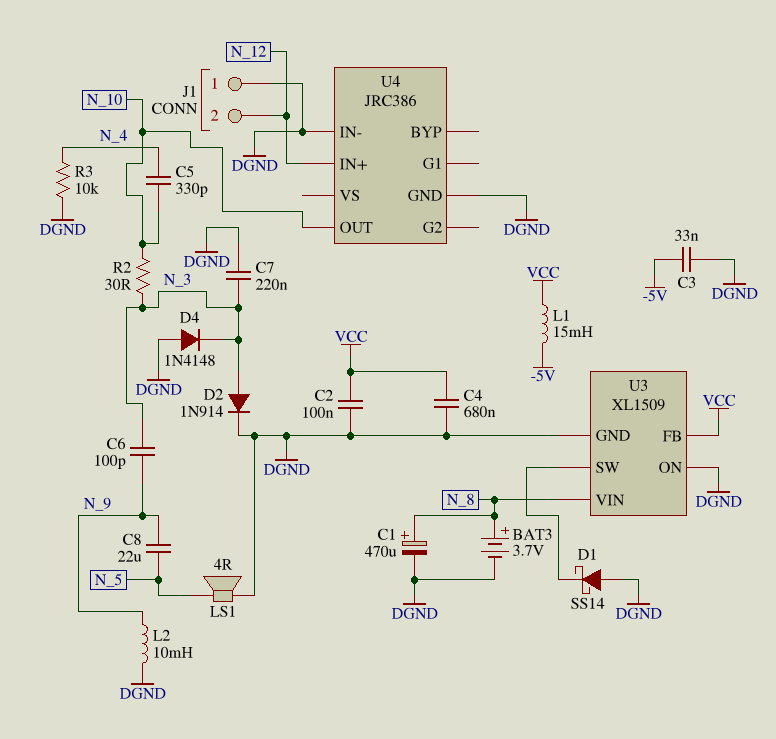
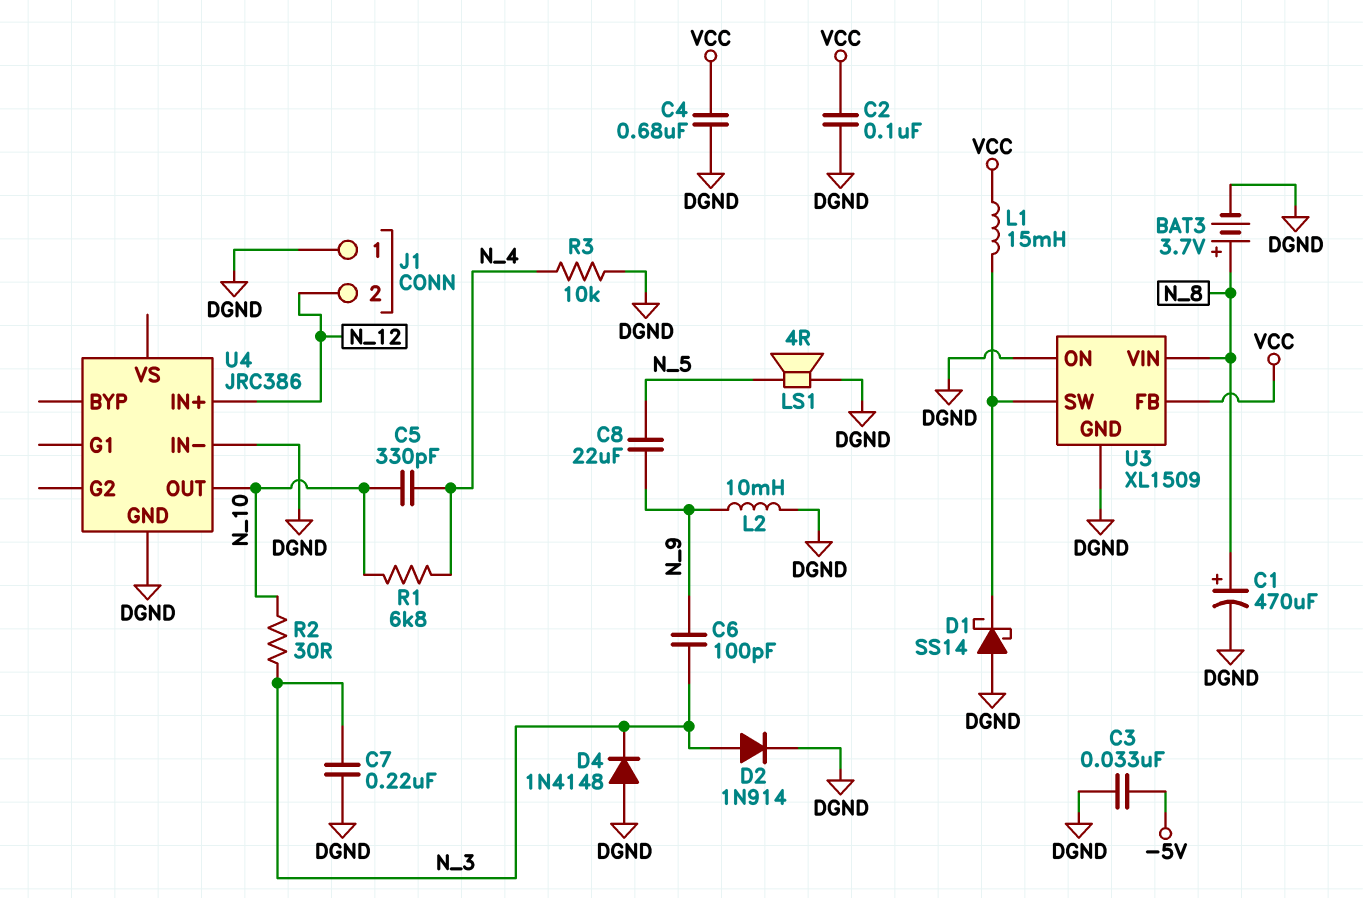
L1: 15mH (-5V, VCC) -> 15mH (U3/SW, VCC)
R1: none -> 6.8k (N_4, N_10)

